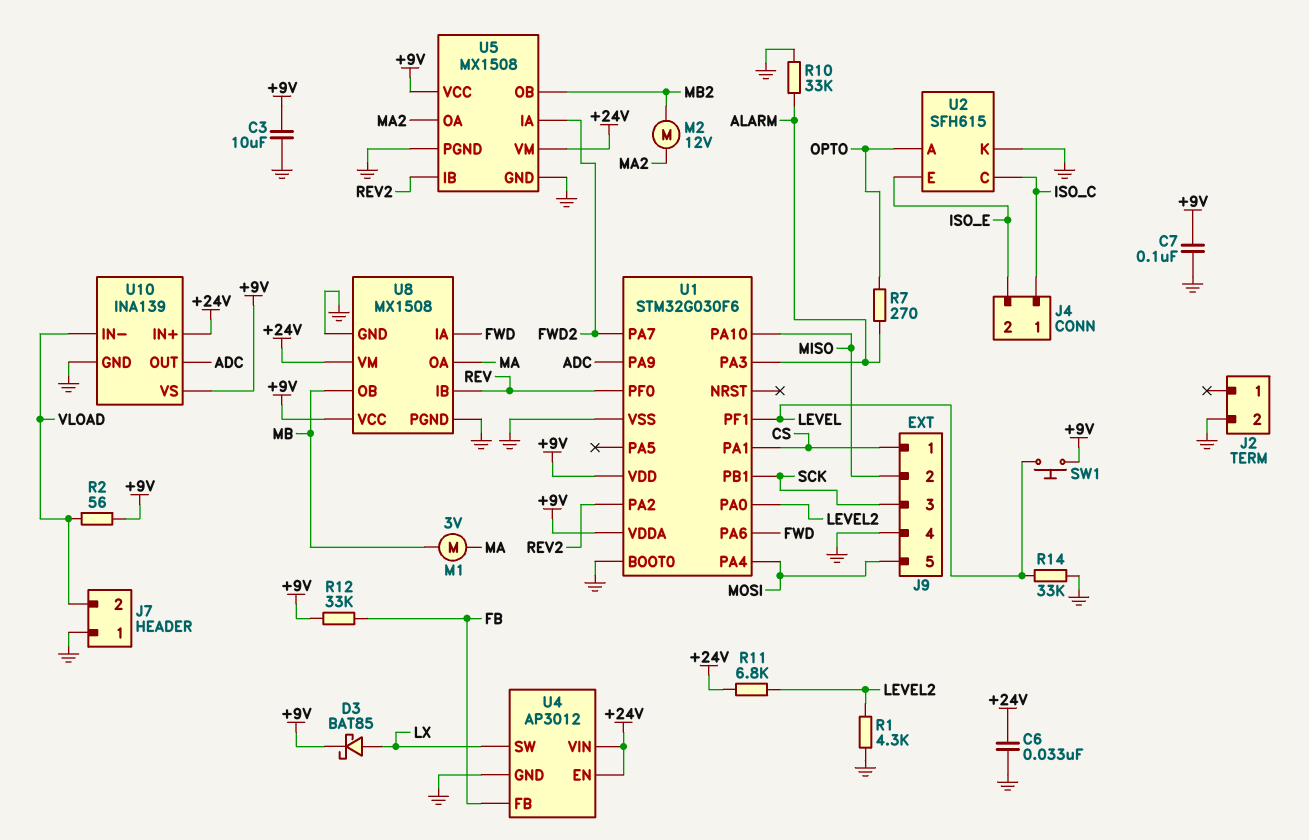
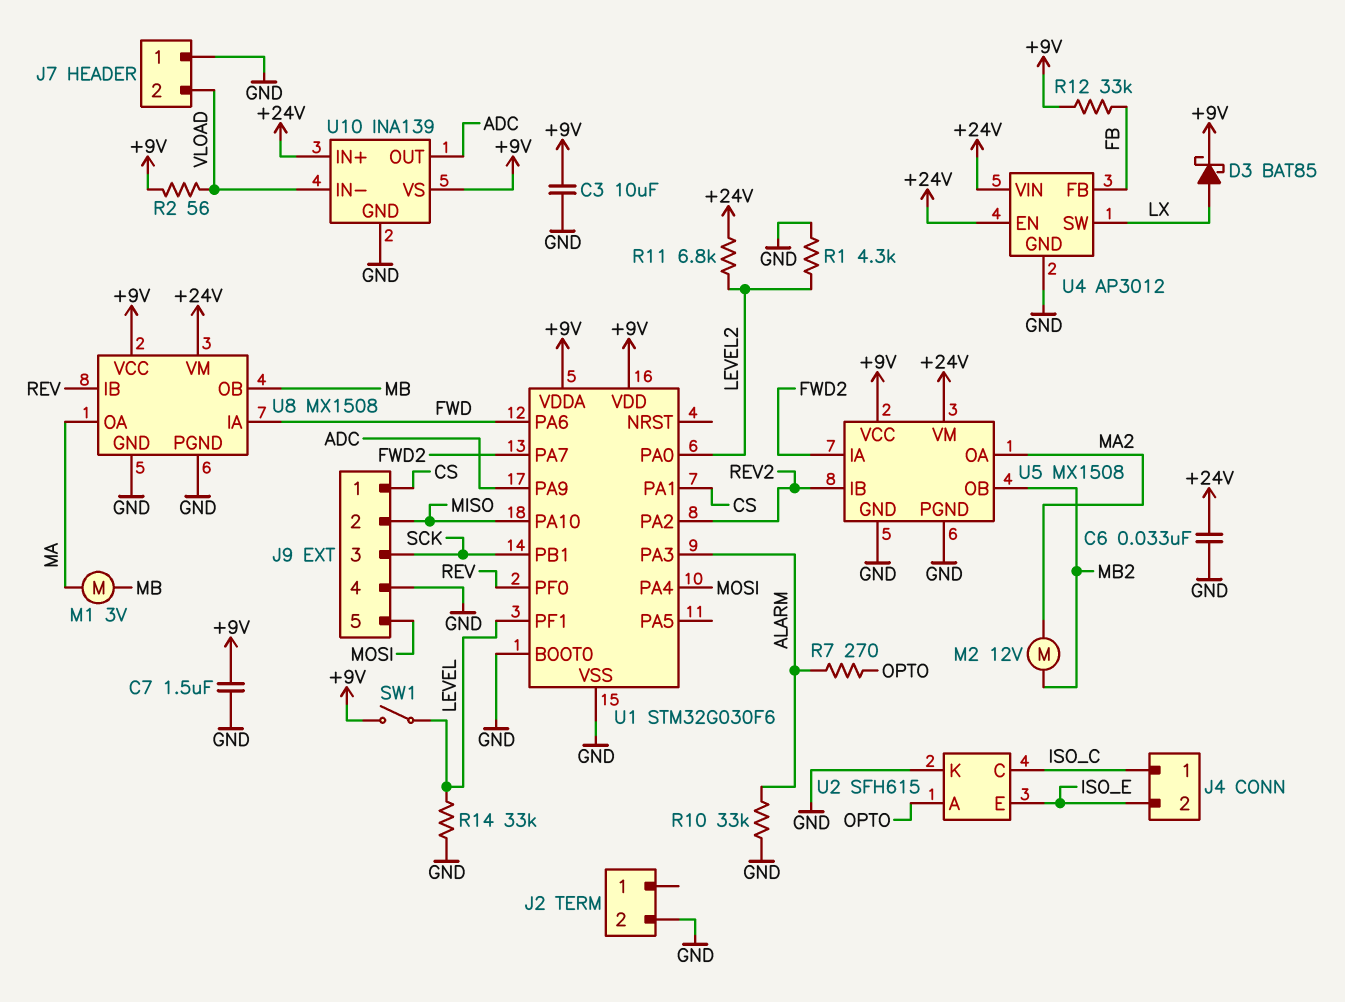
C7: 100nF (+9V, GND) -> 1.5uF (+9V, GND)
SW1: button (+9V, LEVEL) -> switch (+9V, LEVEL)

